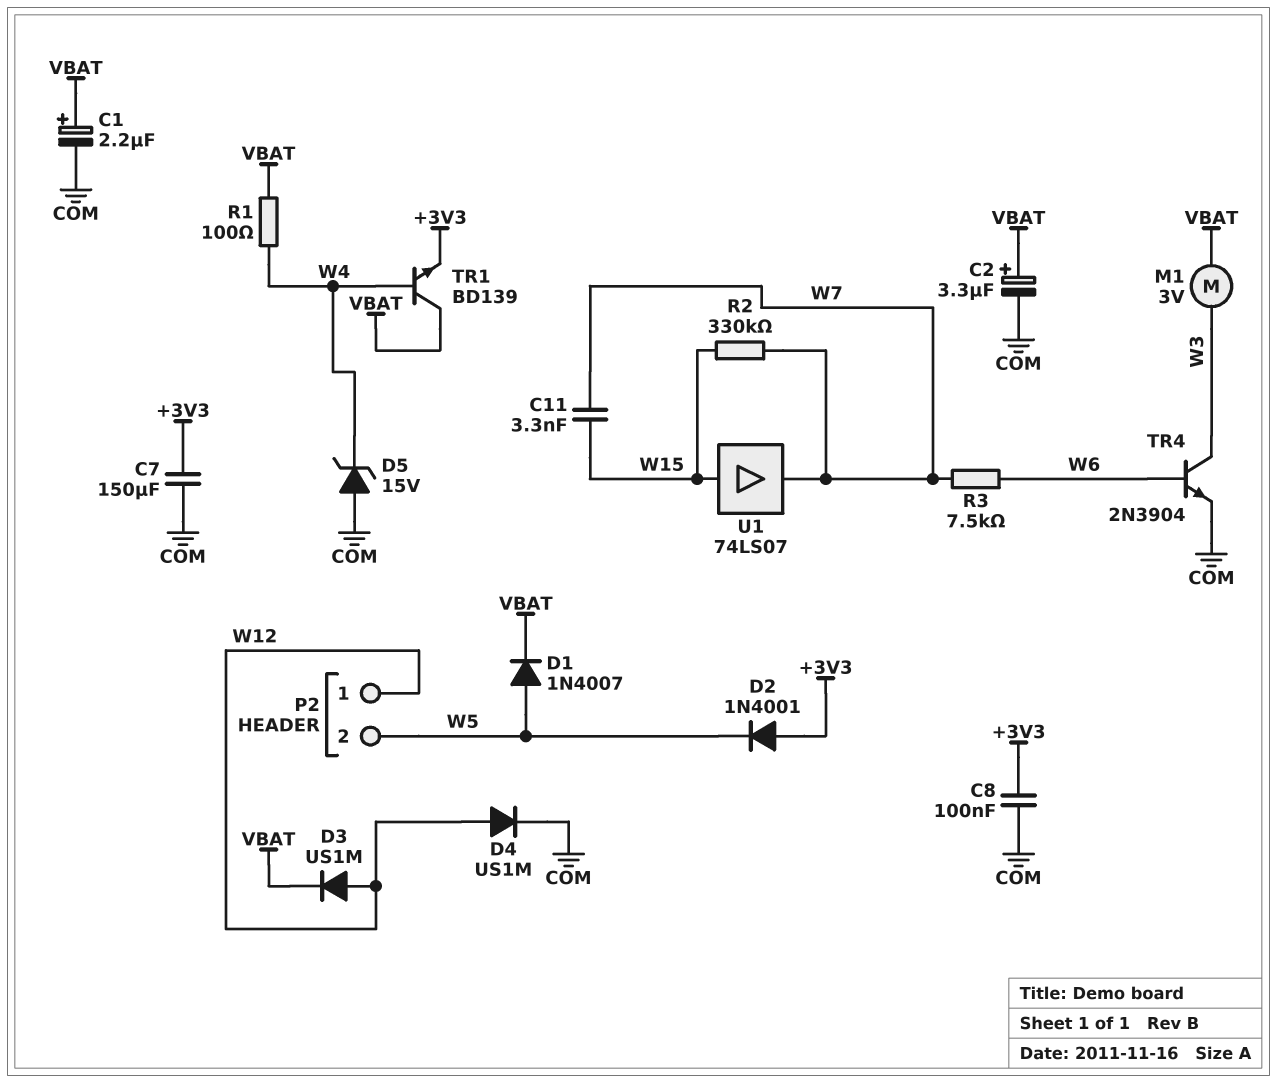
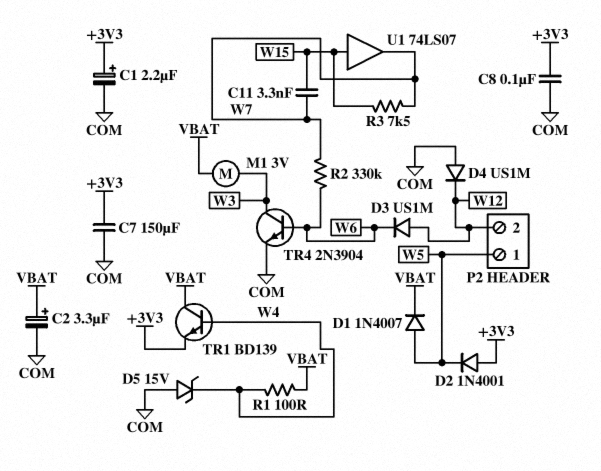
C1: 2.2uF (plus VBAT, minus COM) -> 2.2uF (plus +3V3, minus COM)
D3: diode US1M (A W12, K VBAT) -> diode US1M (A W12, K W6)
D4: diode US1M (A W12, K COM) -> diode US1M (A COM, K W12)
P2 pin 1: W12 -> W5
P2 pin 2: W5 -> W12
R2: 330k (W7, W15) -> 330k (W6, W7)
R3: 7.5k (W6, W7) -> 7.5k (W7, W15)

